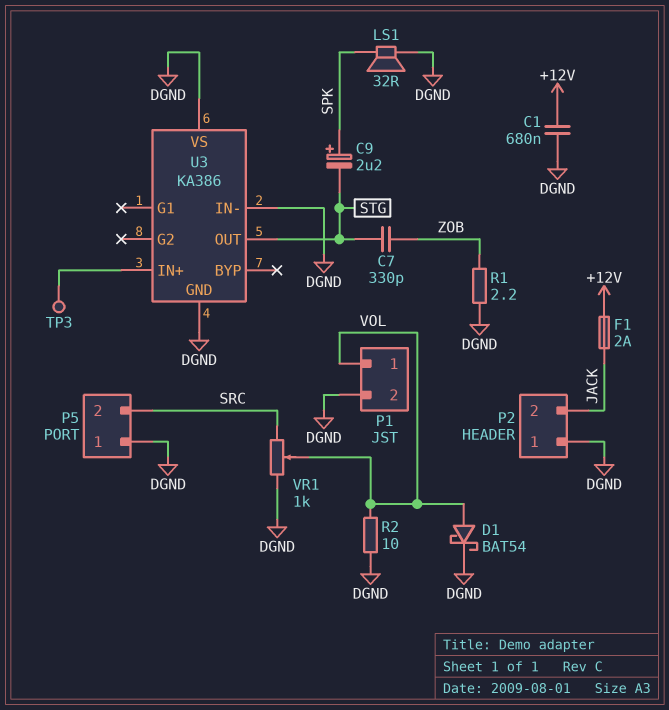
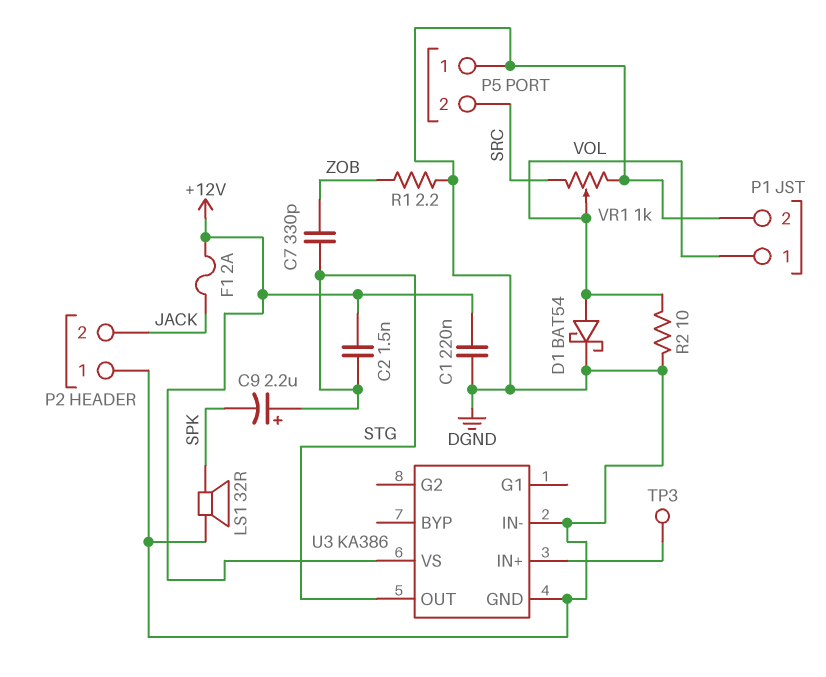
C1: 680nF (+12V, DGND) -> 220nF (+12V, DGND)
C2: none -> 1.5nF (+12V, STG)
C9: 2.2uF (plus SPK, minus STG) -> 2.2uF (plus STG, minus SPK)
U3 pin VS: DGND -> +12V

